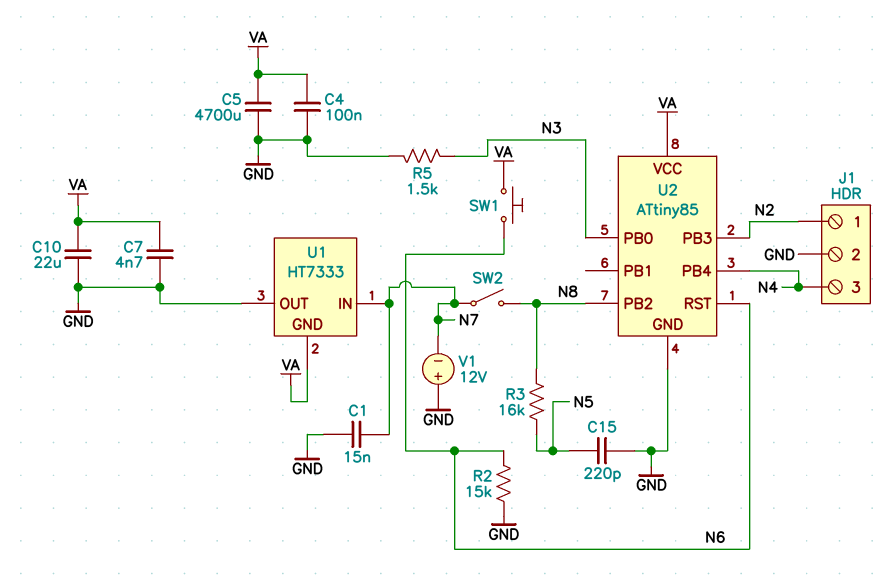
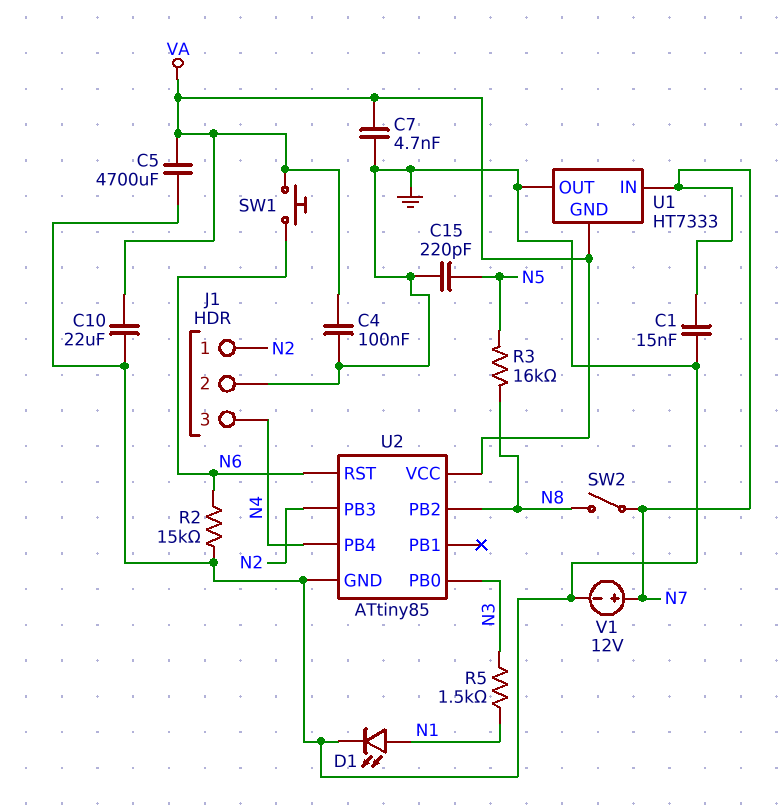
D1: none -> LED (A N1, K GND)
R5: 1.5k (GND, N3) -> 1.5k (N1, N3)
V1: 12V (plus GND, minus N7) -> 12V (plus N7, minus GND)

